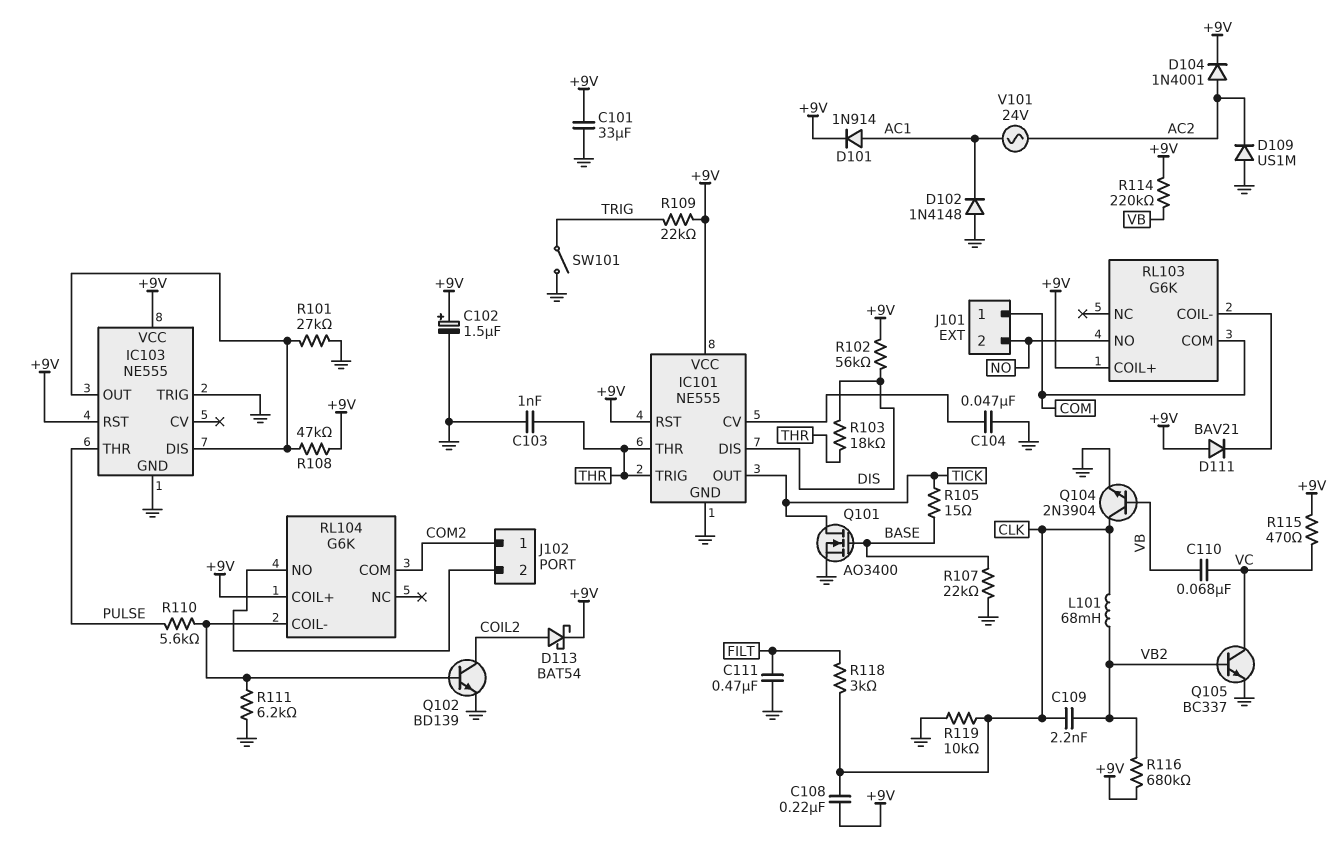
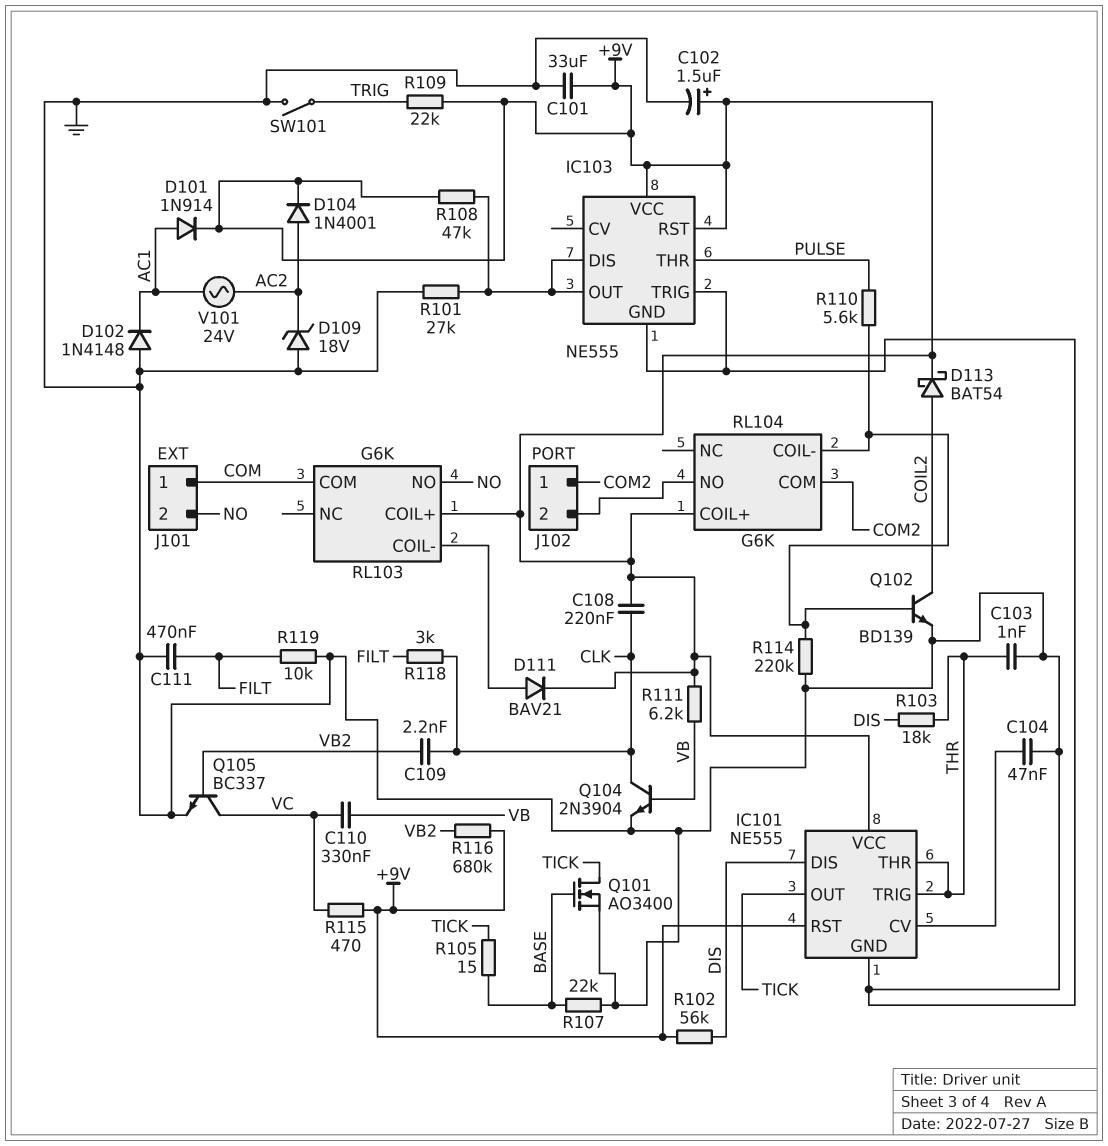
C110: 68nF (VB, VC) -> 330nF (VB, VC)
D109: diode US1M (A GND, K AC2) -> zener 18V (A GND, K AC2)
D111: diode BAV21 (A +9V, K RL103/COIL-) -> diode BAV21 (A RL103/COIL-, K +9V)
L101: 68mH (CLK, VB2) -> none
R111: 6.2k (GND, RL104/COIL-) -> 6.2k (+9V, VB)
R114: 220k (+9V, VB) -> 220k (GND, RL104/COIL-)
R119: 10k (CLK, GND) -> 10k (FILT, GND)

